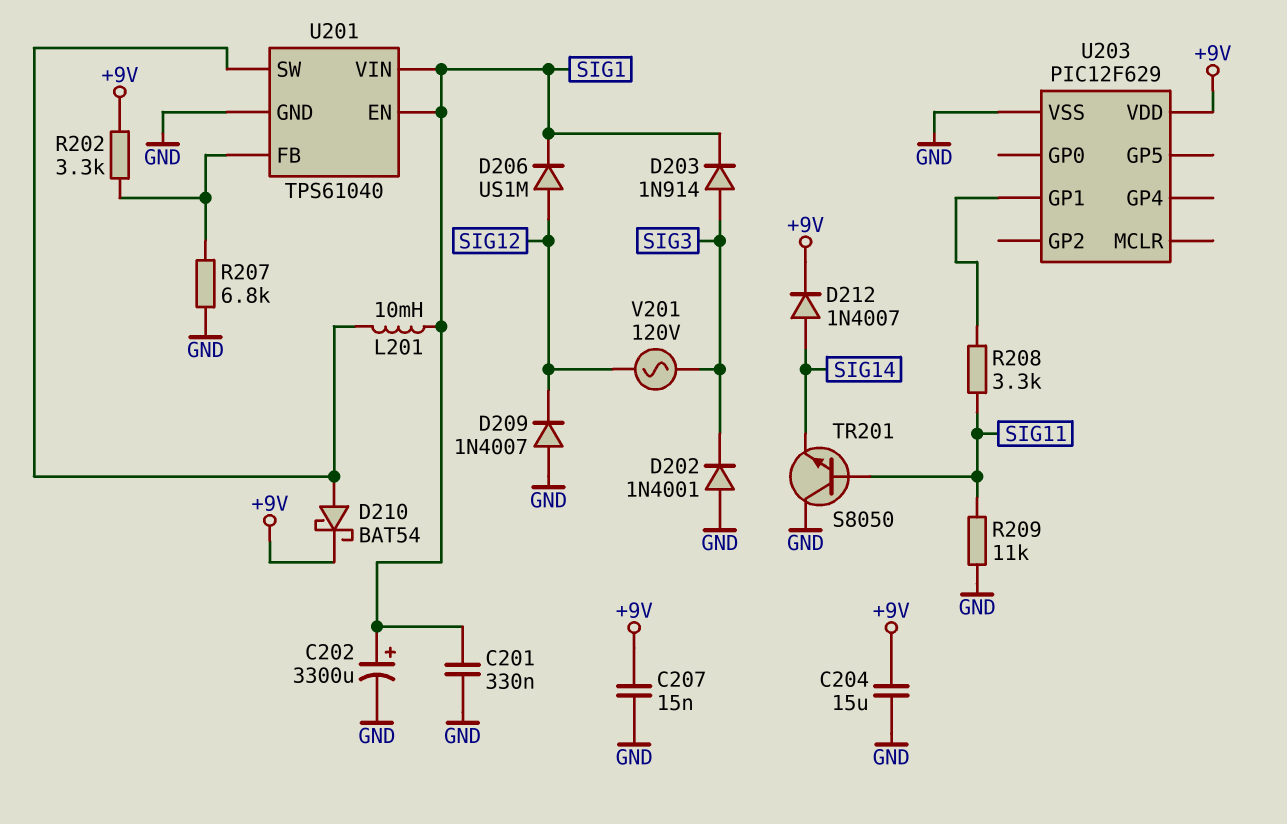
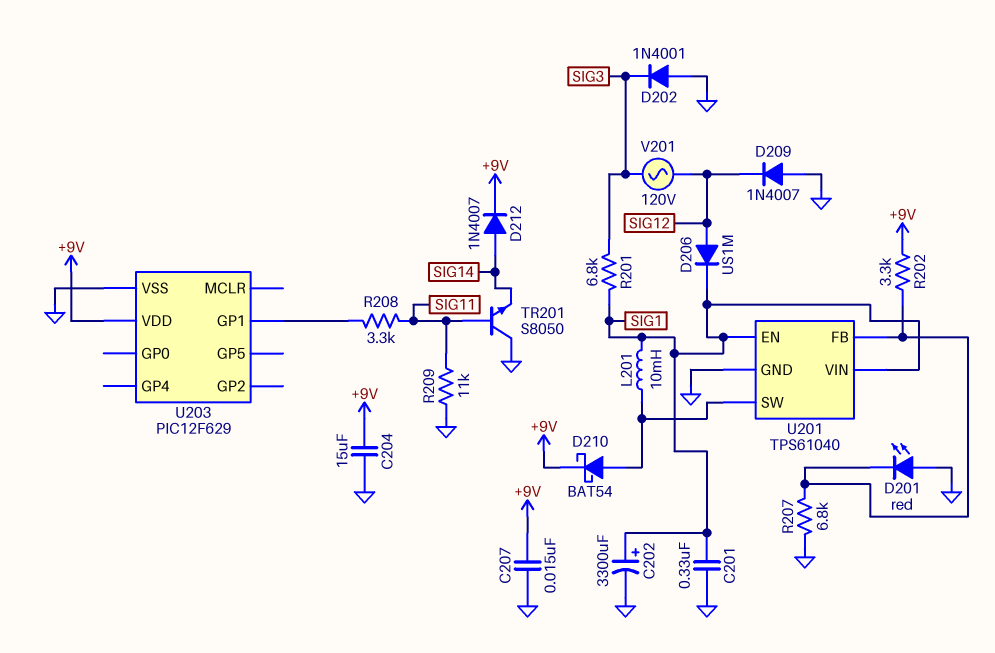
D201: none -> LED red (A GND, K U201/FB)
D203: diode 1N914 (A SIG3, K SIG1) -> none
R201: none -> 6.8k (SIG1, SIG3)

